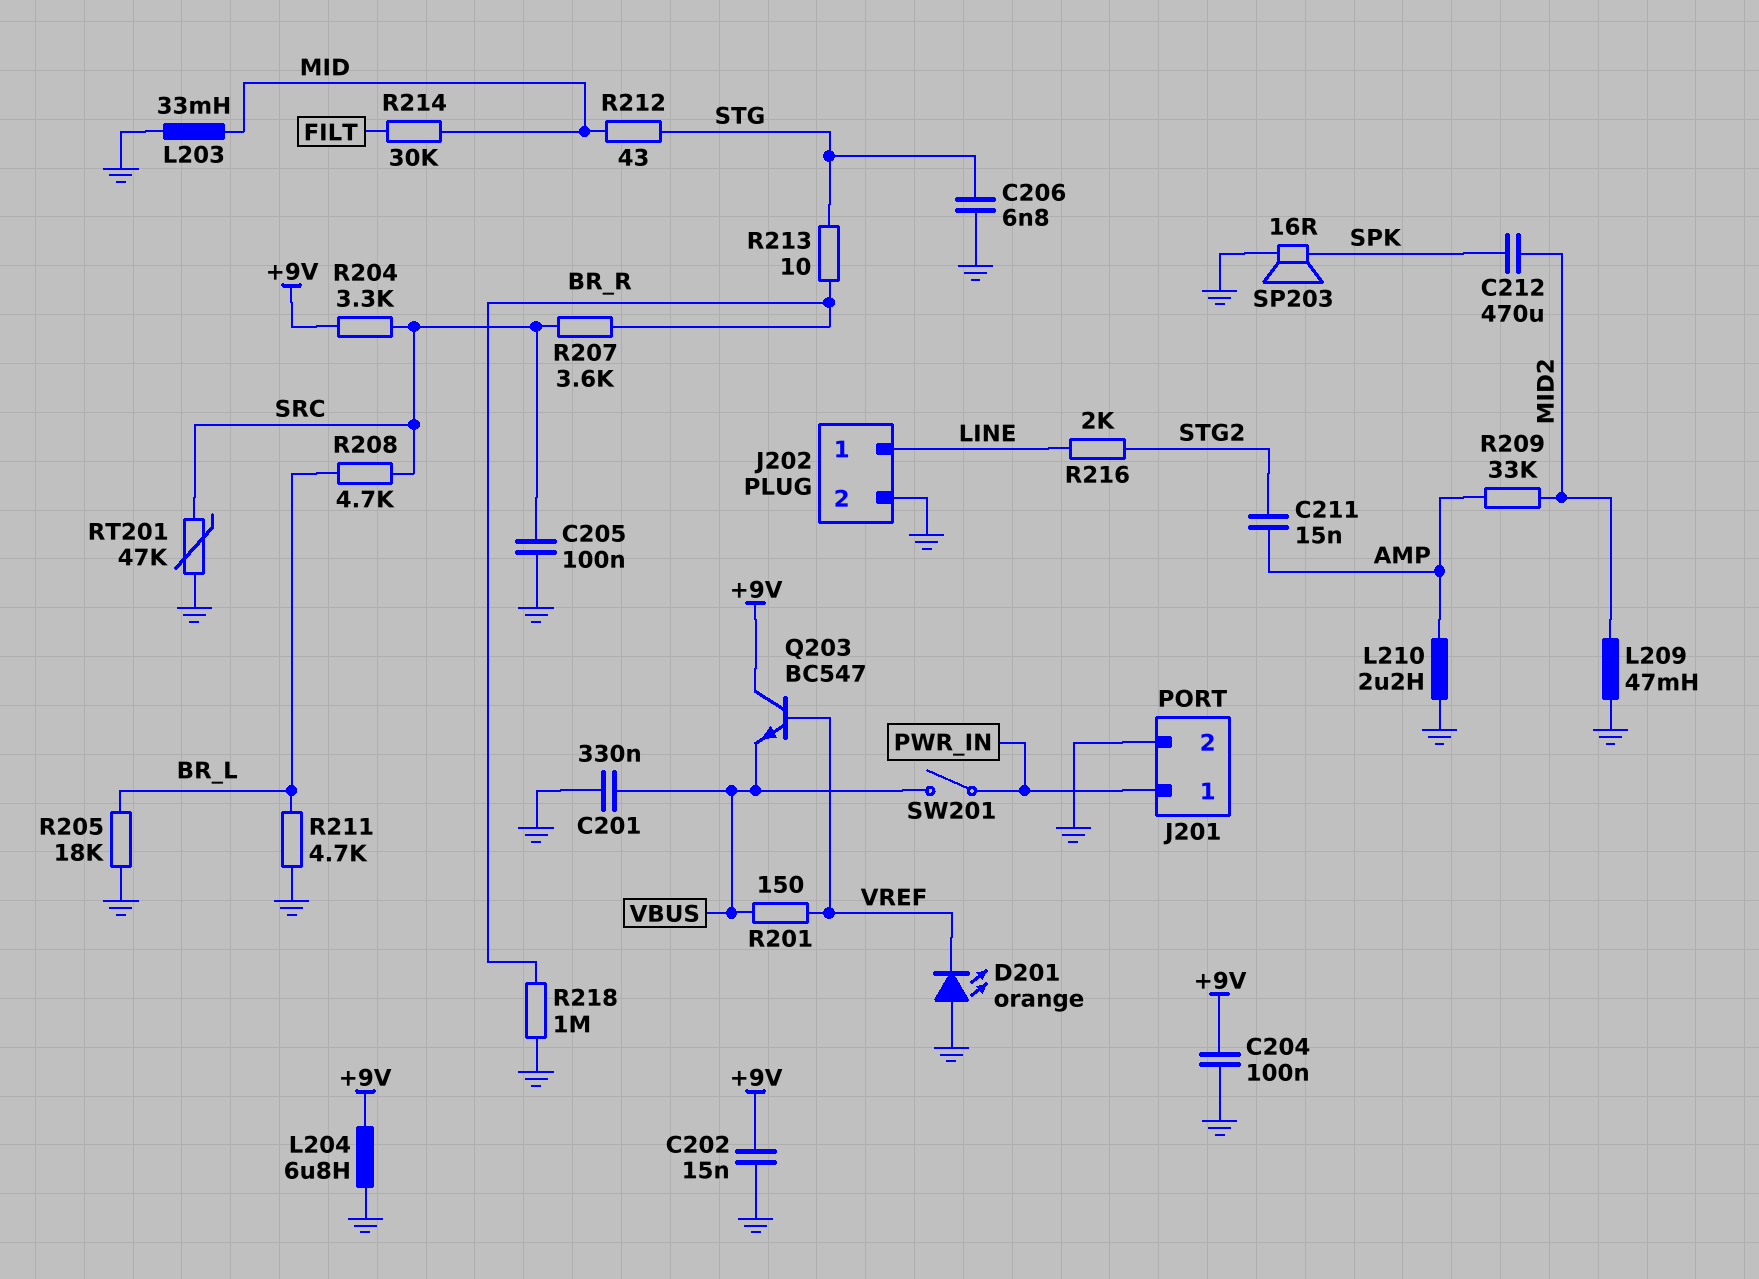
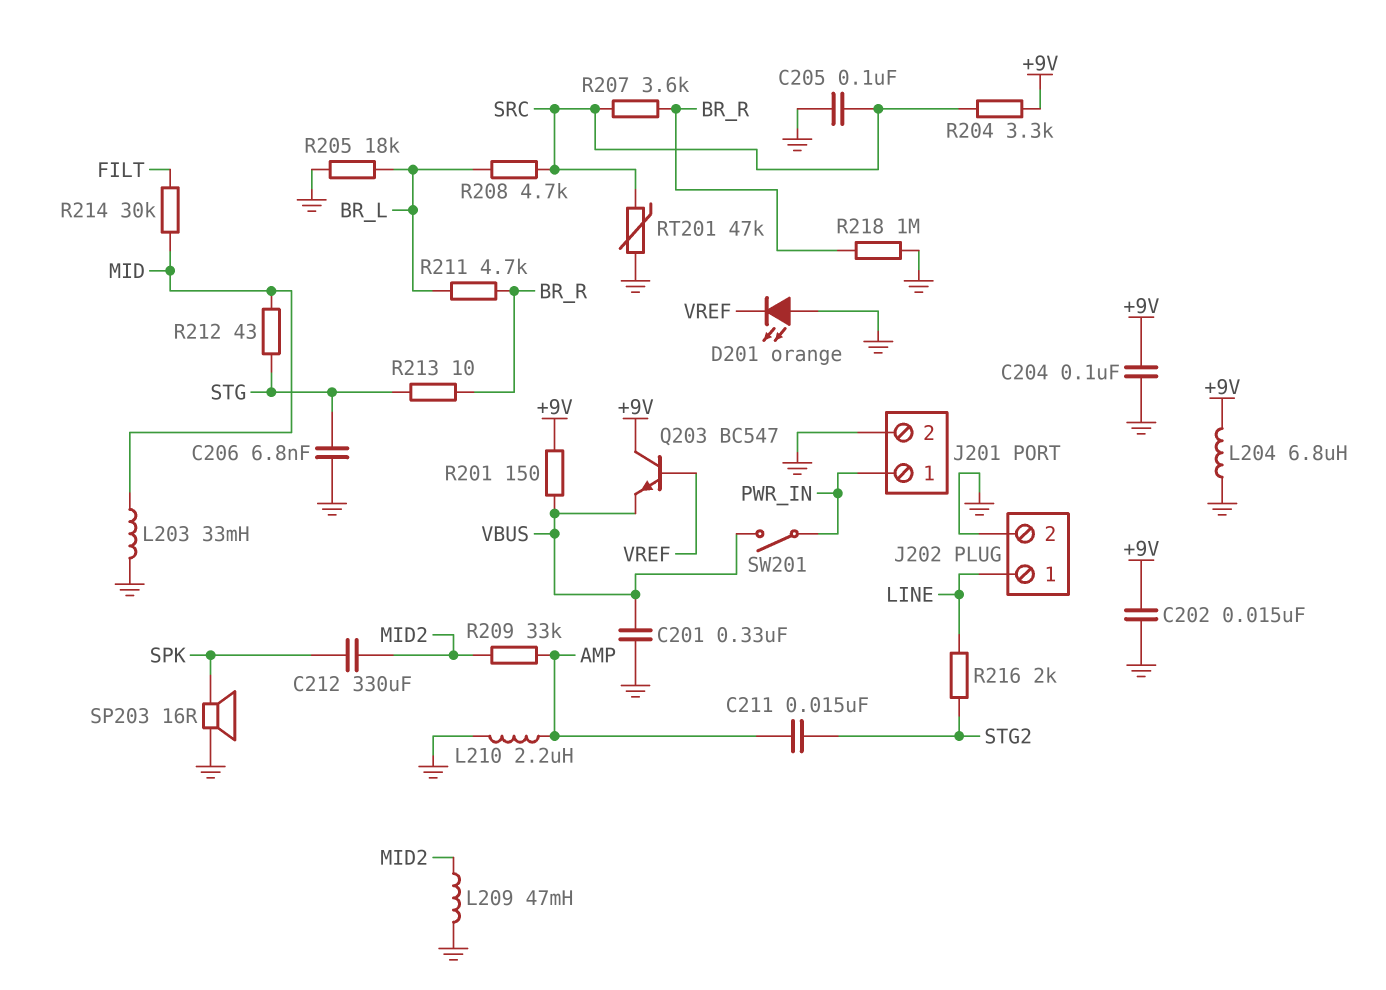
C212: 470uF (MID2, SPK) -> 330uF (MID2, SPK)
R201: 150 (VBUS, VREF) -> 150 (+9V, VBUS)
R211: 4.7k (BR_L, GND) -> 4.7k (BR_L, BR_R)

